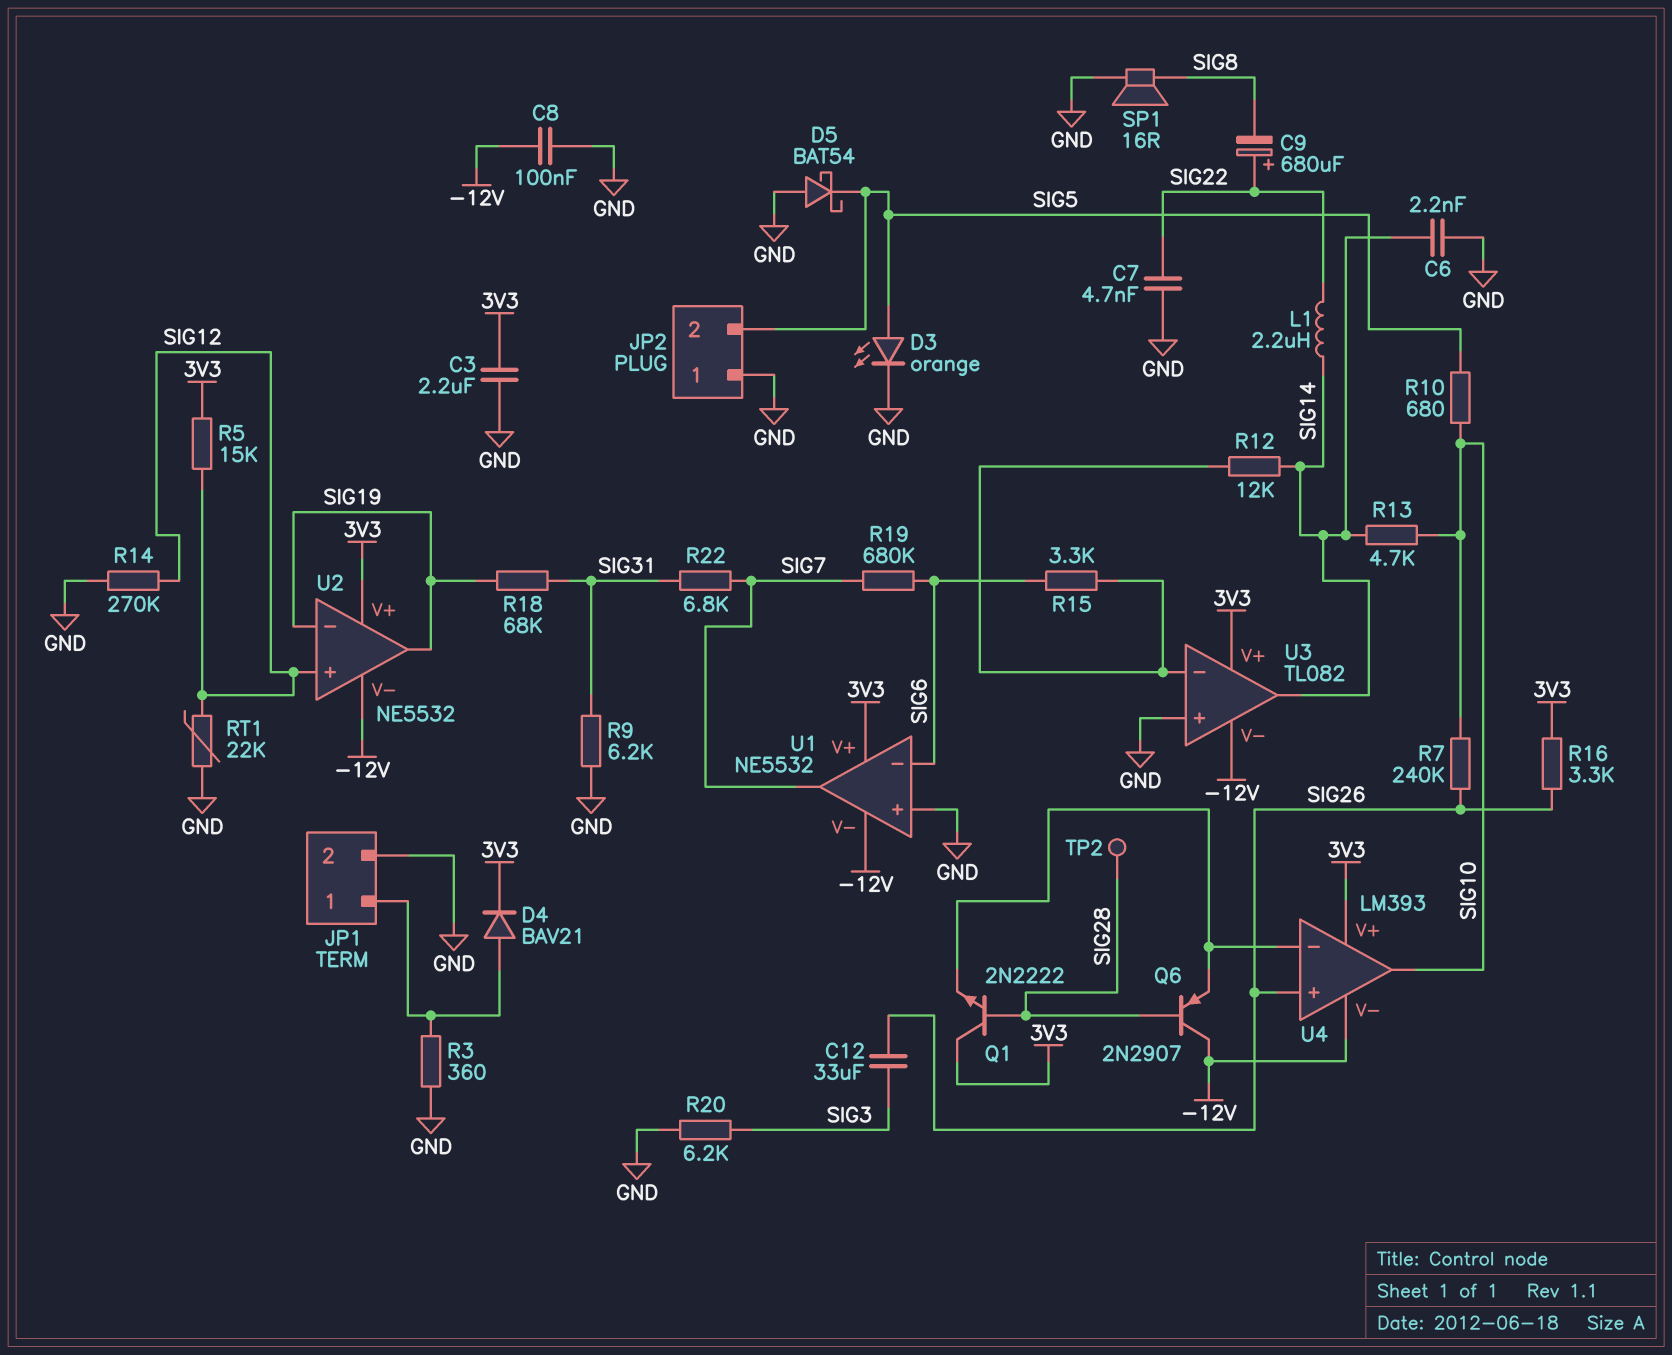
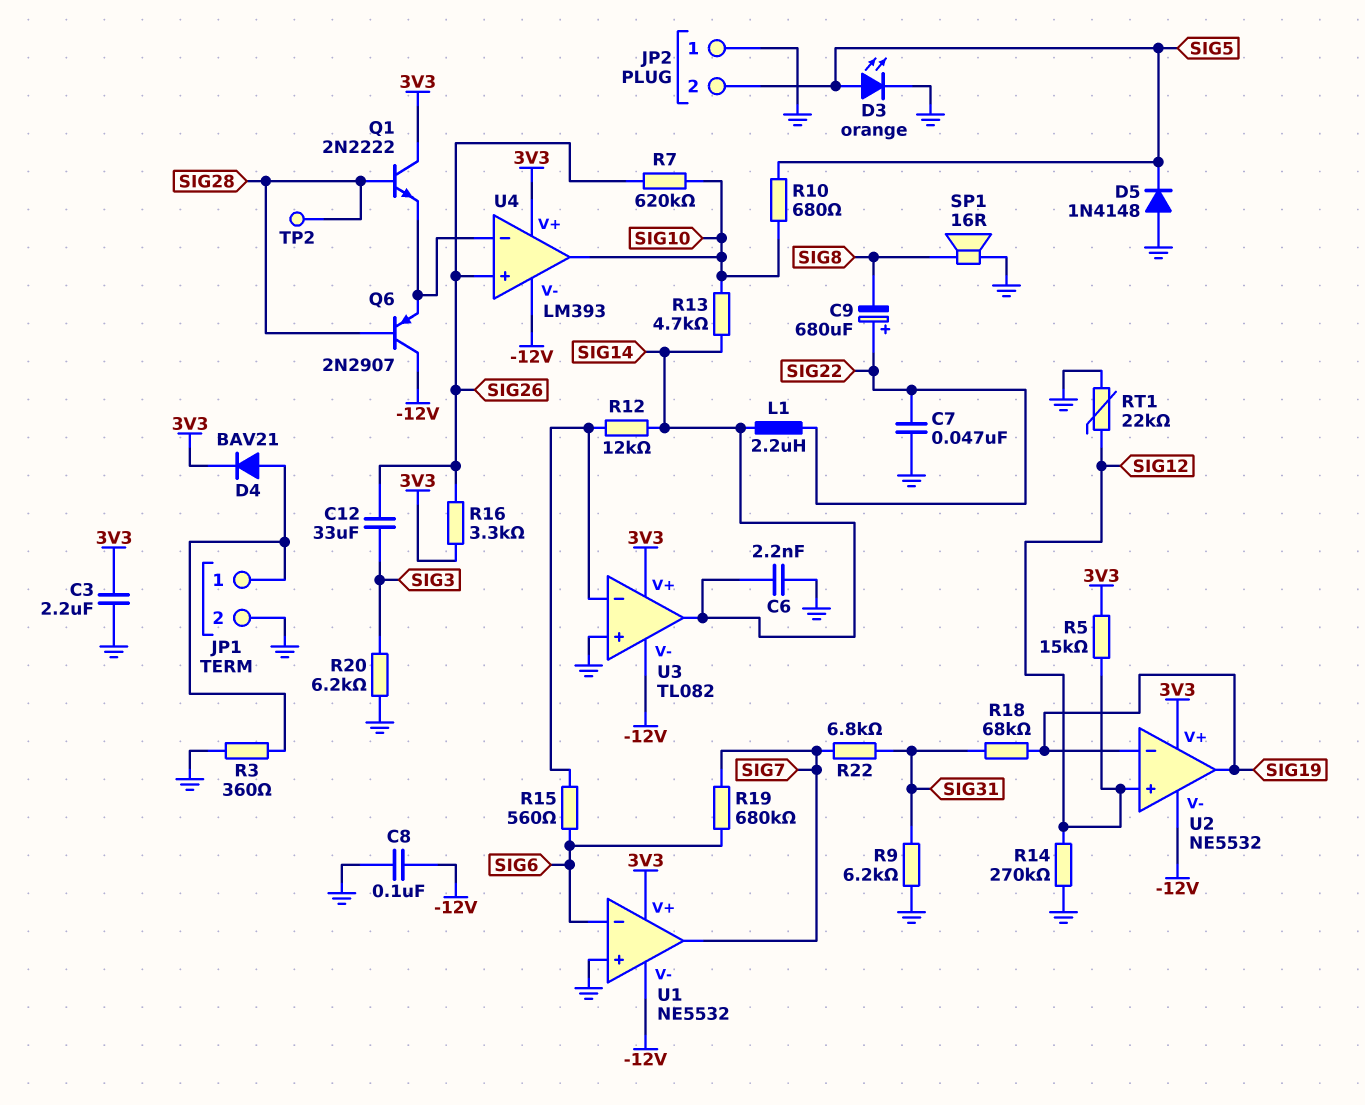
C7: 4.7nF (GND, SIG22) -> 47nF (GND, SIG22)
D5: schottky BAT54 (A GND, K SIG5) -> diode 1N4148 (A GND, K SIG5)
R7: 240k (SIG10, SIG26) -> 620k (SIG10, SIG26)
R15: 3.3k (SIG6, U3/in-) -> 560 (SIG6, U3/in-)

